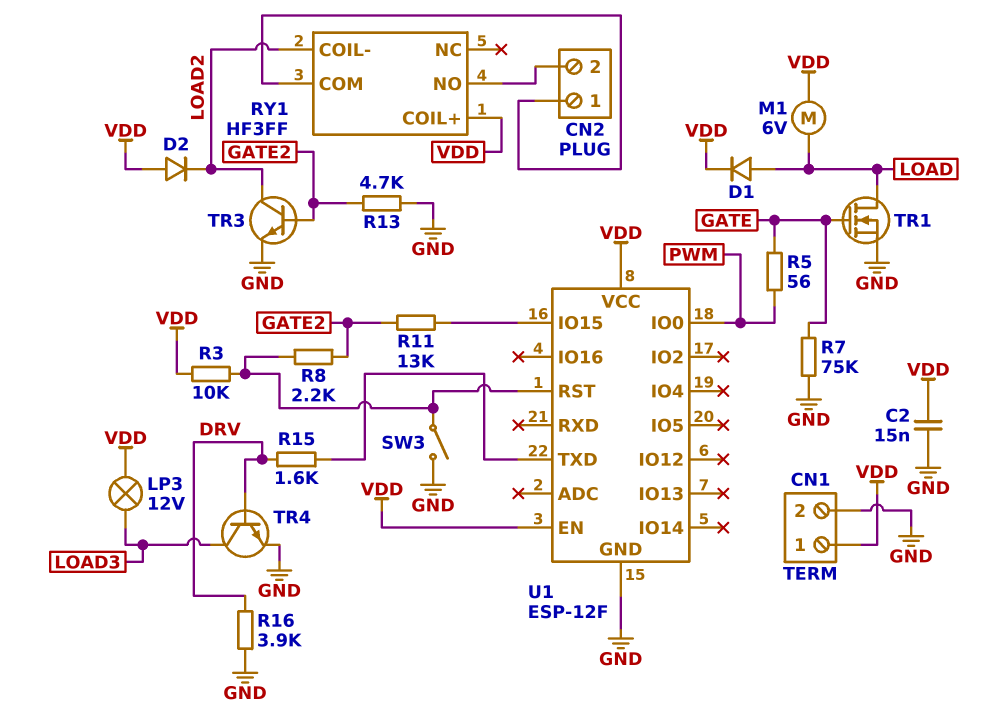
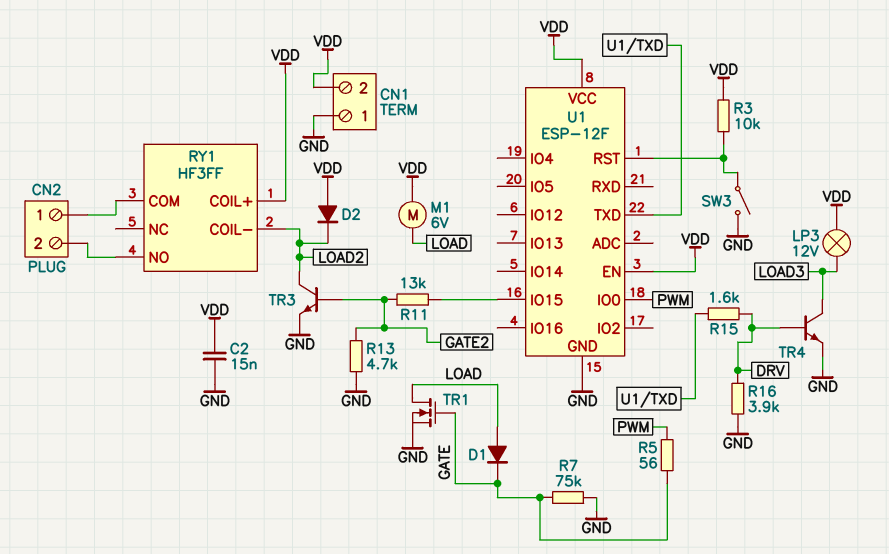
CN1 pin 1: VDD -> GND
CN1 pin 2: GND -> VDD
D1: diode (A LOAD, K VDD) -> diode (A LOAD, K GATE)
R8: 2.2k (GATE2, U1/RST) -> none

